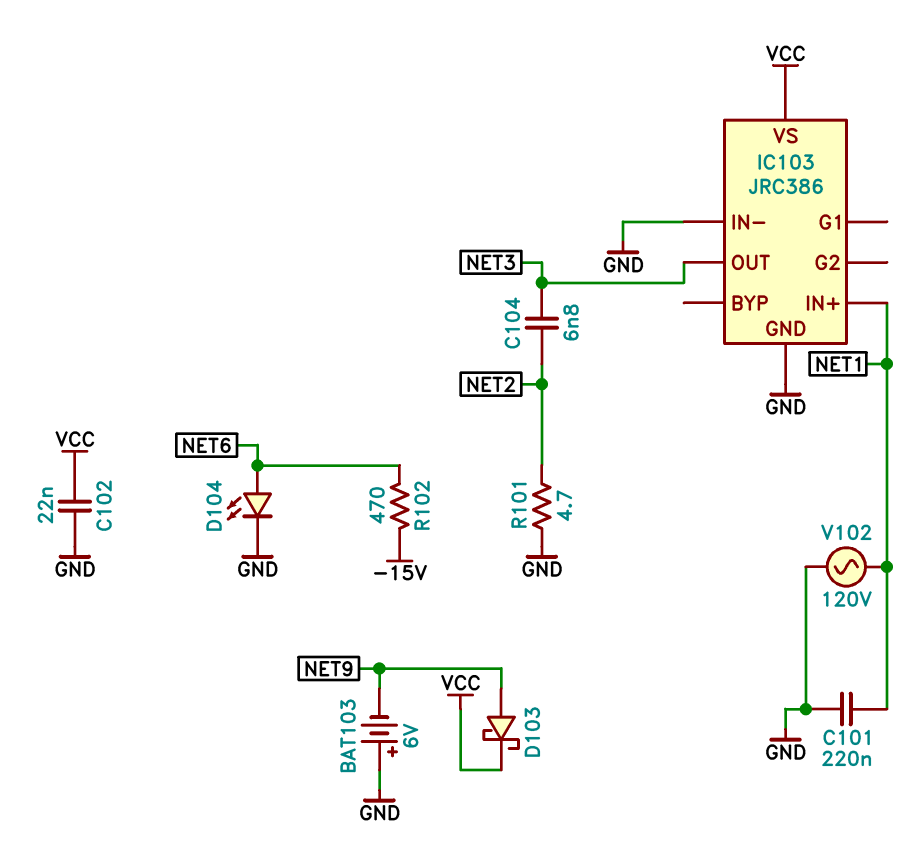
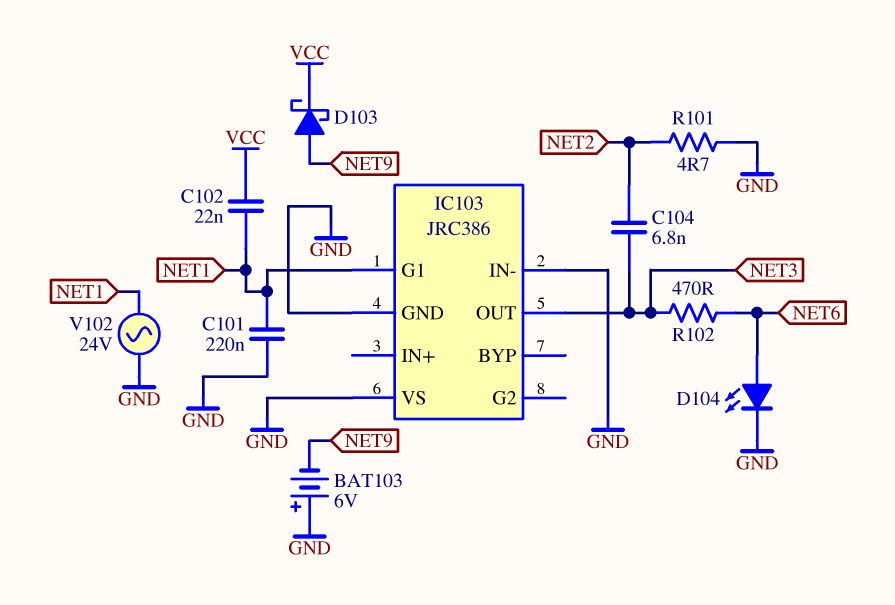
C102: 22nF (GND, VCC) -> 22nF (NET1, VCC)
IC103 pin G1: none -> NET1
IC103 pin IN+: NET1 -> none
IC103 pin VS: VCC -> GND
R102: 470 (-15V, NET6) -> 470 (NET3, NET6)
V102: AC 120V (GND, NET1) -> AC 24V (GND, NET1)

